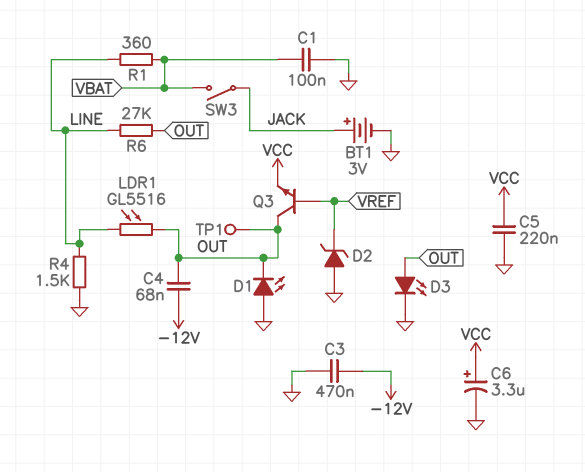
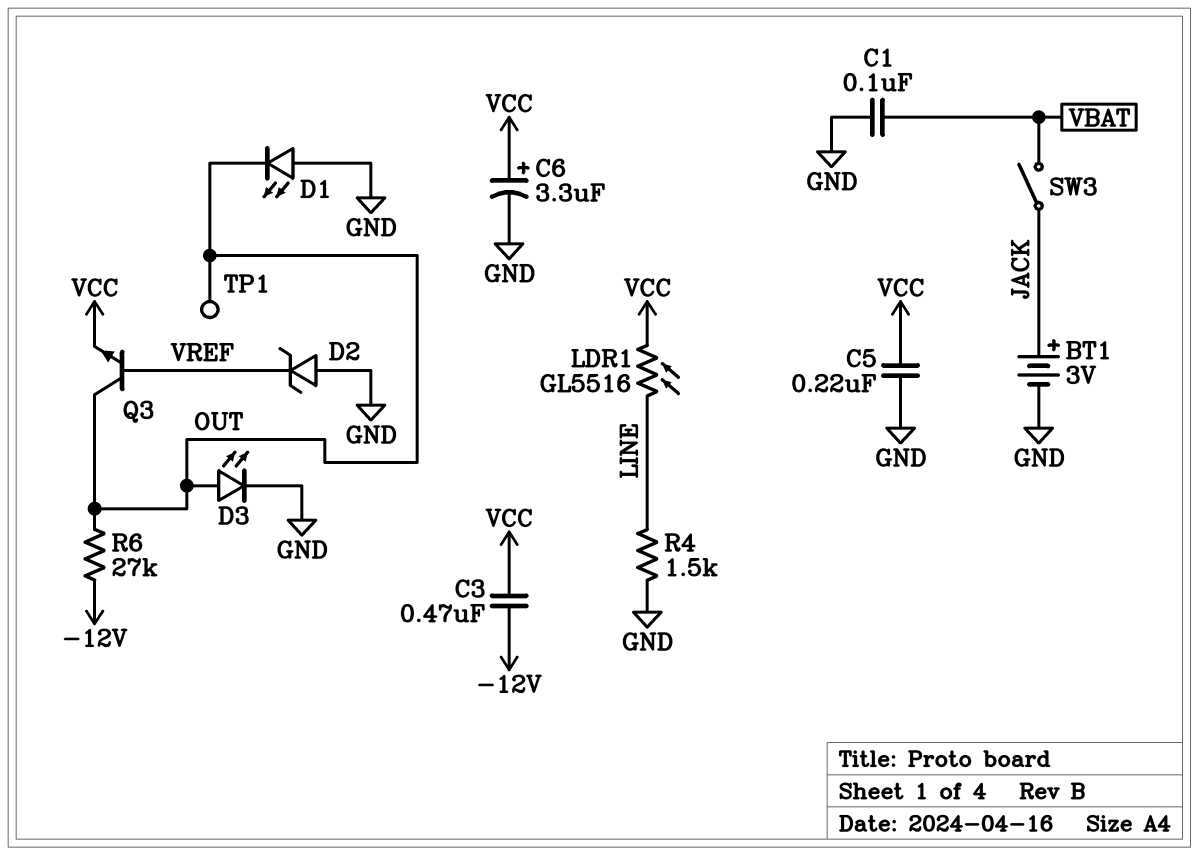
C3: 470nF (-12V, GND) -> 470nF (-12V, VCC)
C4: 68nF (-12V, OUT) -> none
LDR1: GL5516 (LINE, OUT) -> GL5516 (LINE, VCC)
R1: 360 (LINE, VBAT) -> none
R6: 27k (LINE, OUT) -> 27k (-12V, OUT)

